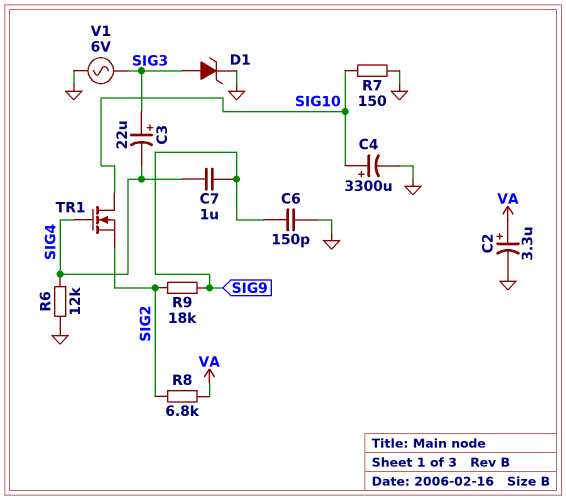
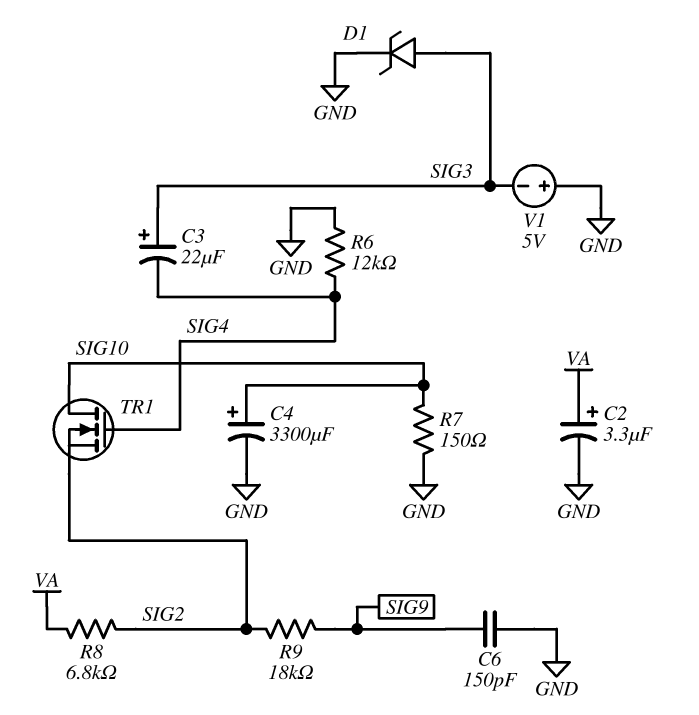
C7: 1uF (SIG4, SIG9) -> none
V1: AC 6V (GND, SIG3) -> 5V (plus GND, minus SIG3)

